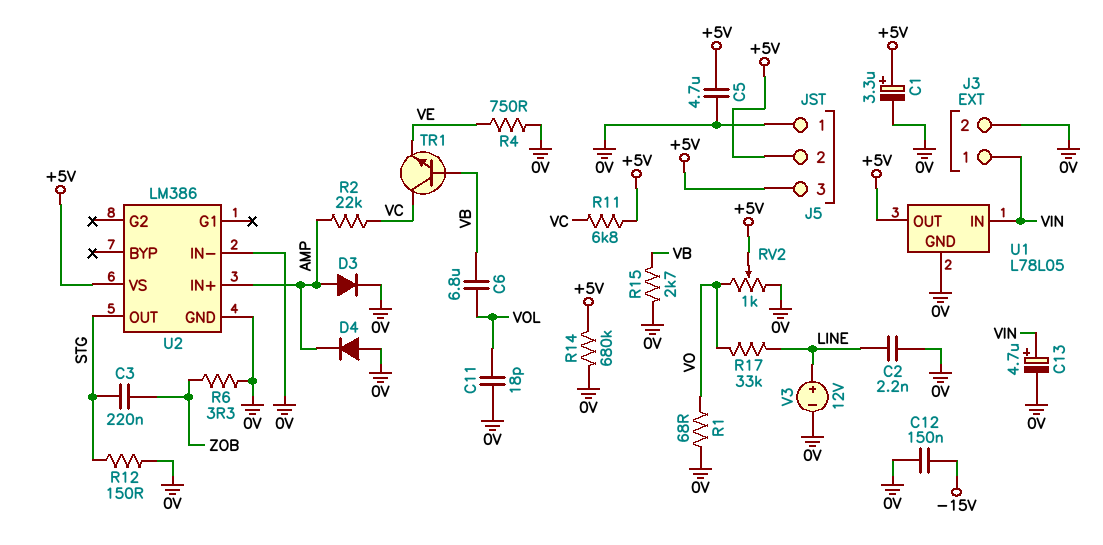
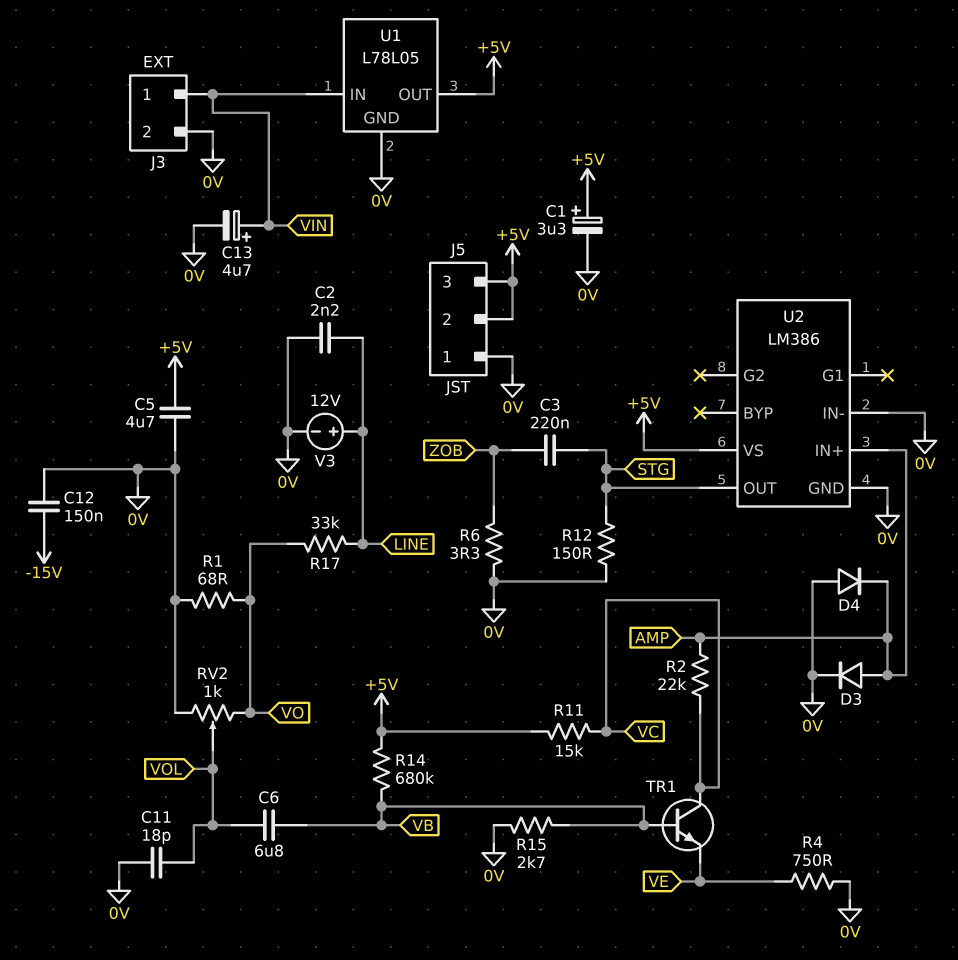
R11: 6.8k (+5V, VC) -> 15k (+5V, VC)
R14: 680k (+5V, 0V) -> 680k (+5V, VB)
RV2: 1k (0V, VO, wiper +5V) -> 1k (0V, VO, wiper VOL)

